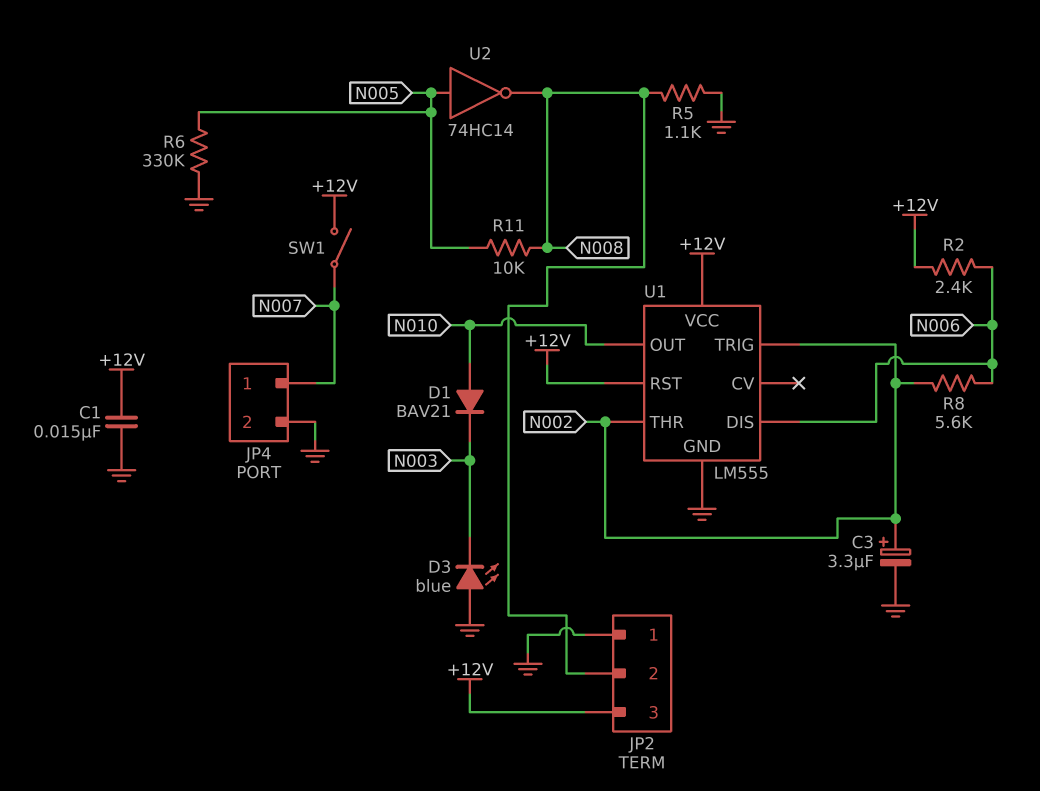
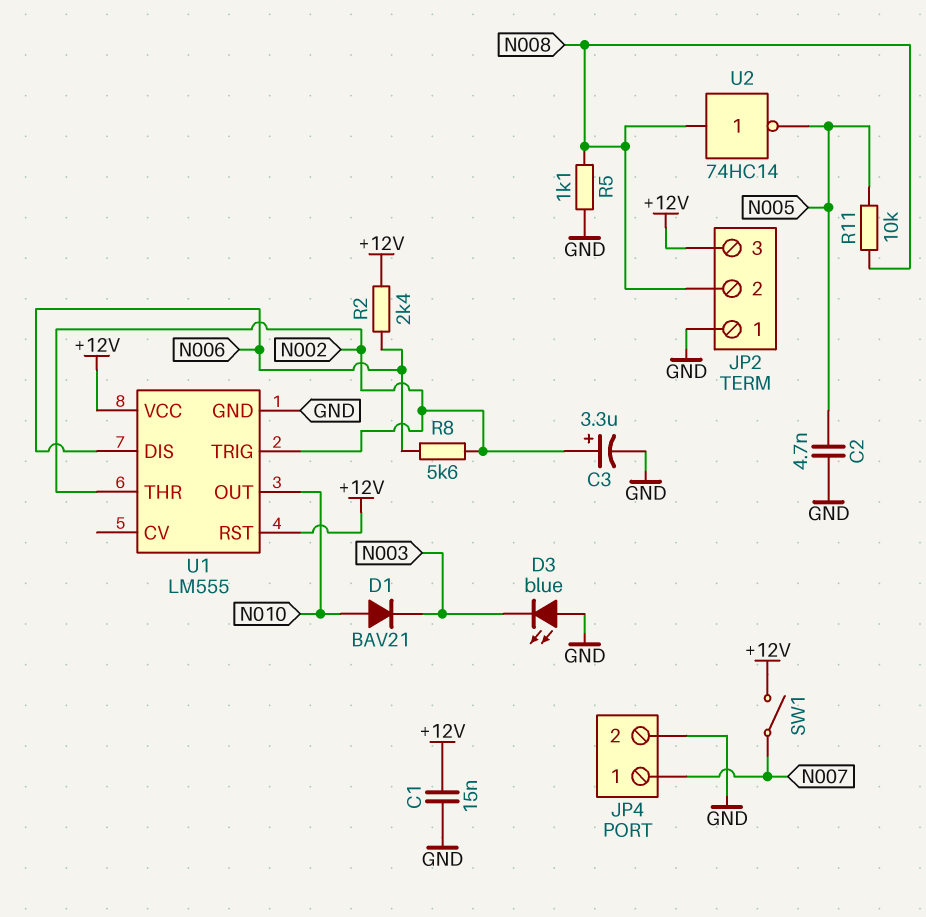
C2: none -> 4.7nF (GND, N005)
R6: 330k (GND, N005) -> none
U2: NOT 74HC14 (in N005, out N008) -> NOT 74HC14 (in N008, out N005)

